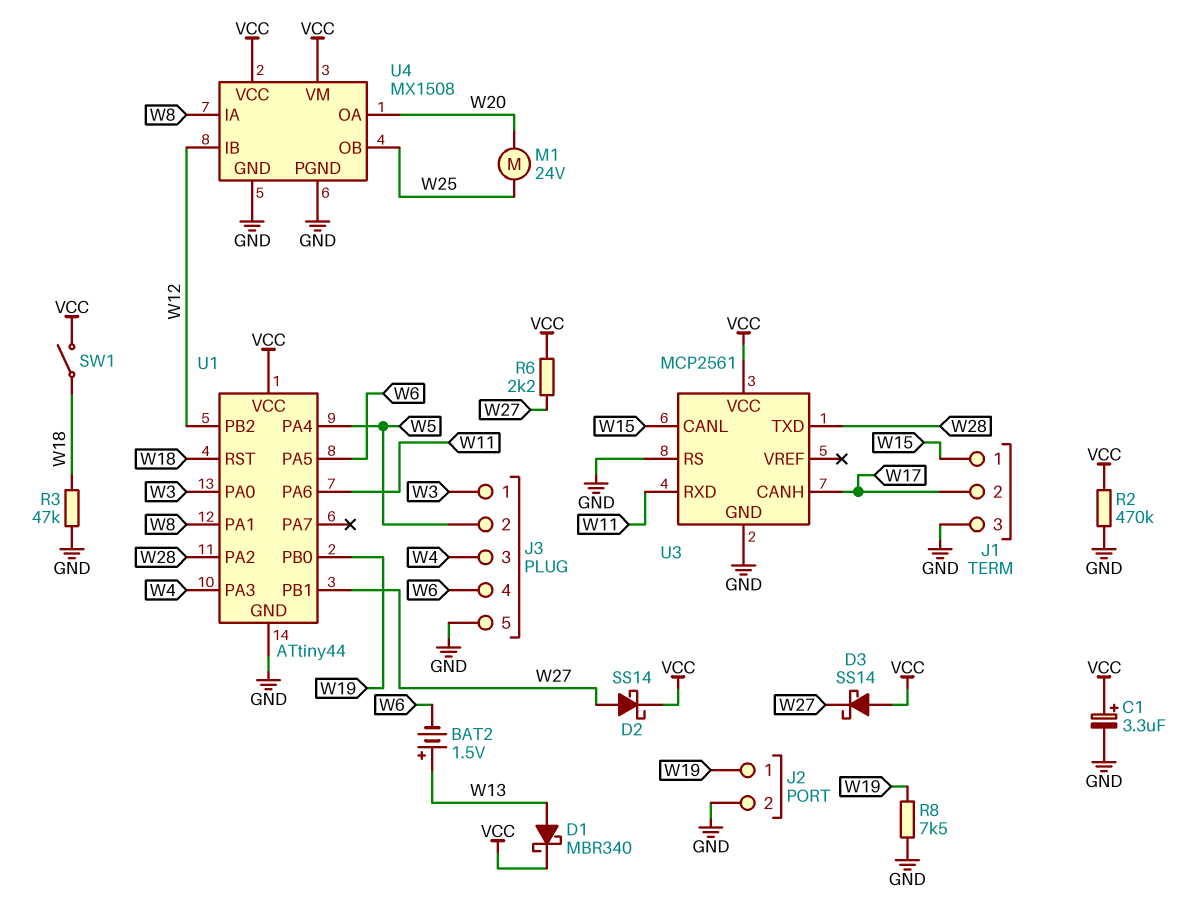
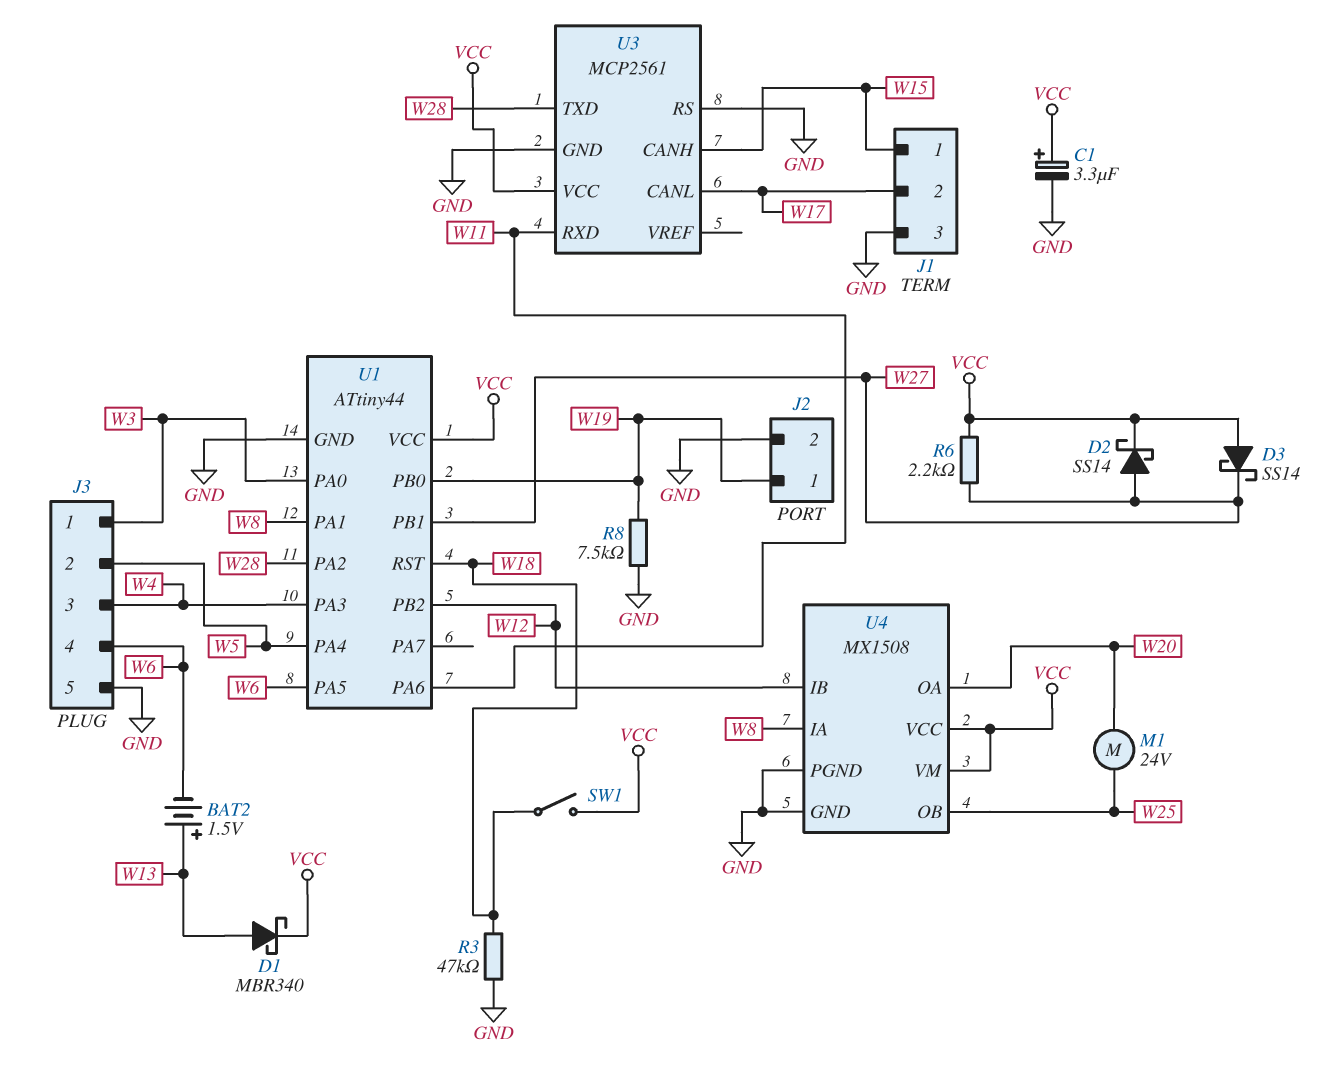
R2: 470k (GND, VCC) -> none
U3 pin CANH: W17 -> W15
U3 pin CANL: W15 -> W17

